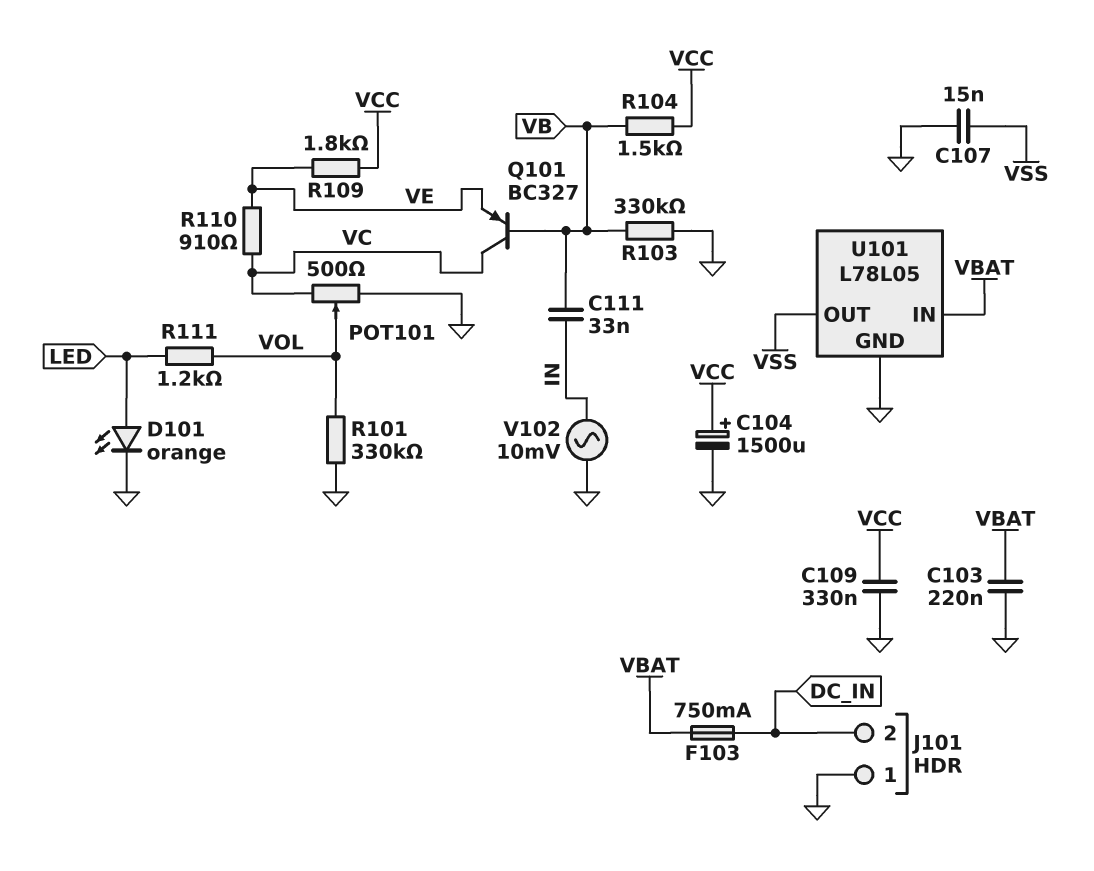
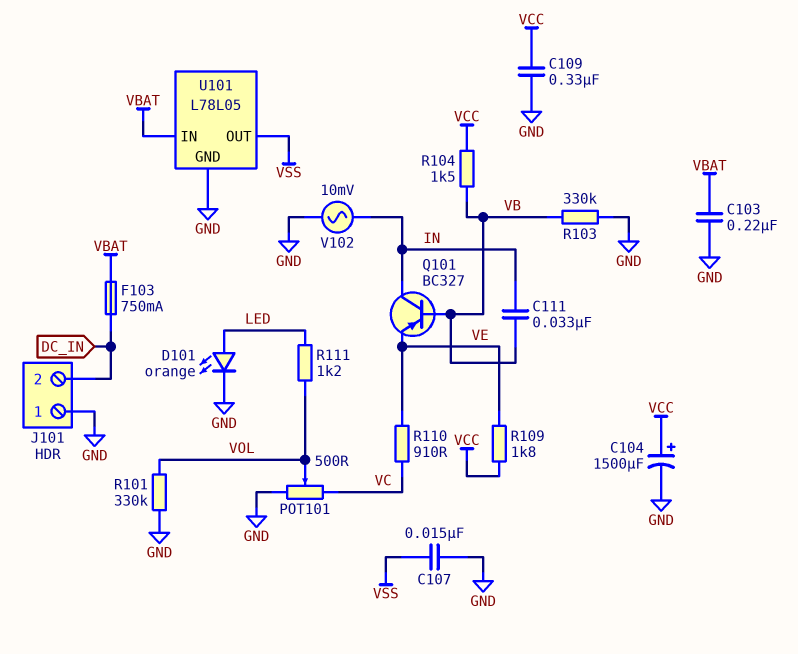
Q101: PNP BC327 (B VB, C VC, E VE) -> PNP BC327 (B VB, C IN, E VE)

